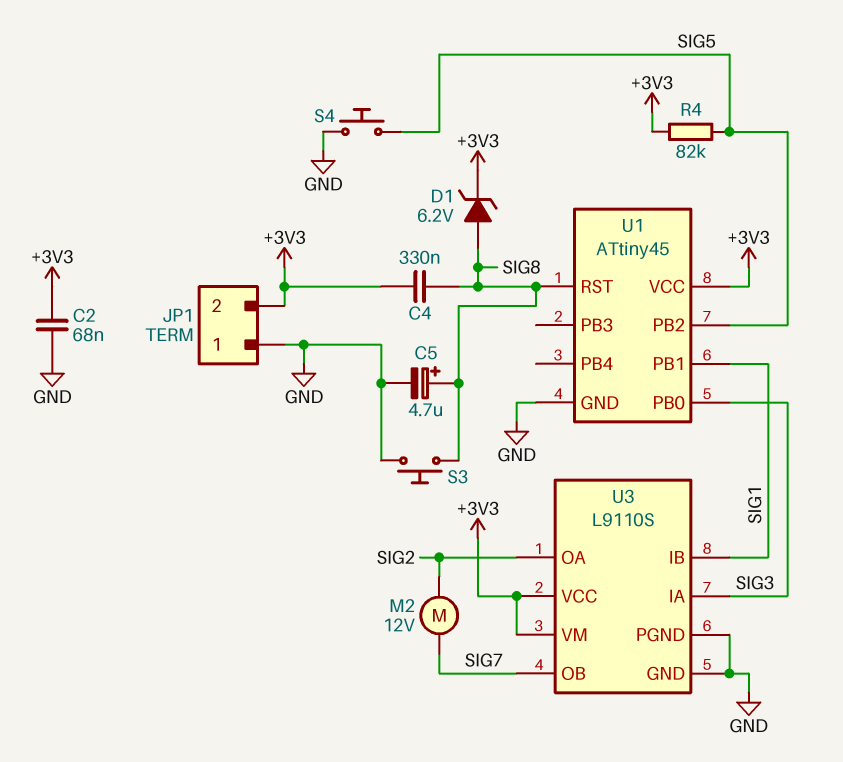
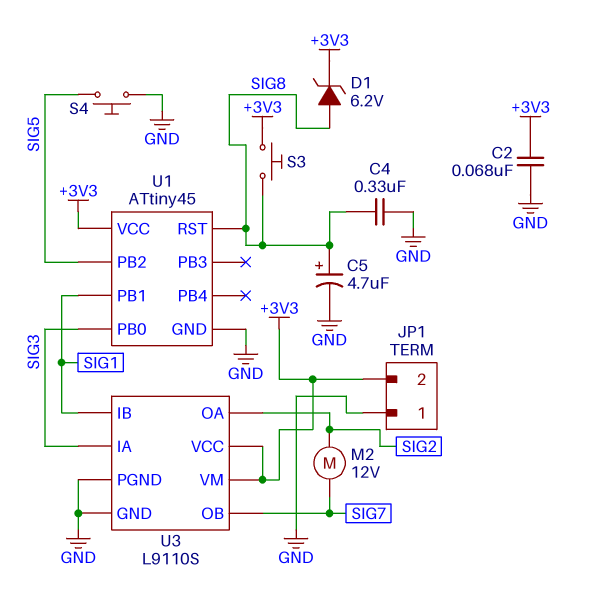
C4: 330nF (+3V3, SIG8) -> 330nF (GND, SIG8)
R4: 82k (+3V3, SIG5) -> none
S3: button (GND, SIG8) -> button (+3V3, SIG8)

